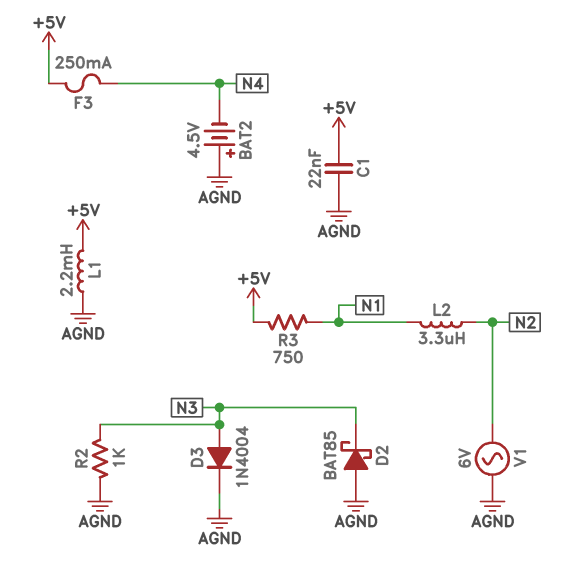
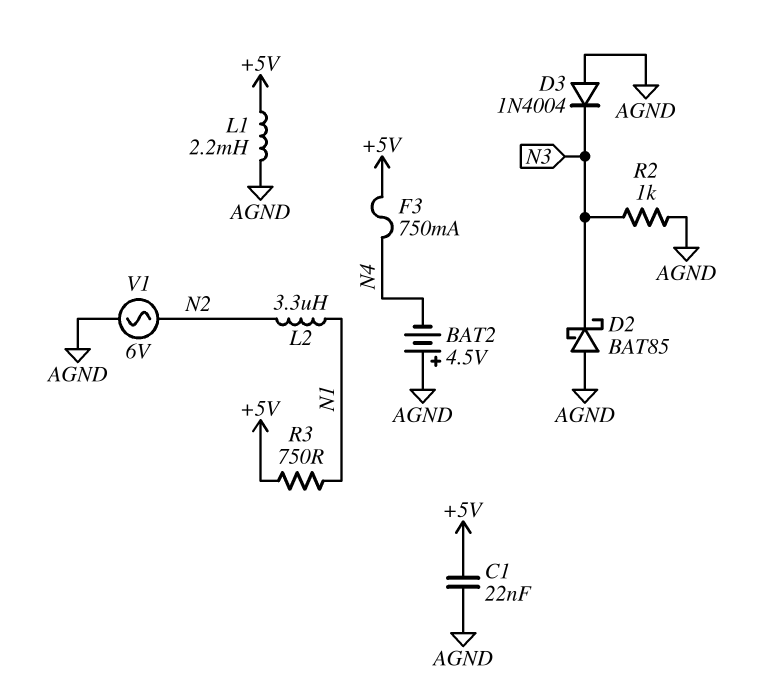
D3: diode 1N4004 (A N3, K AGND) -> diode 1N4004 (A AGND, K N3)
F3: 250mA (+5V, N4) -> 750mA (+5V, N4)

